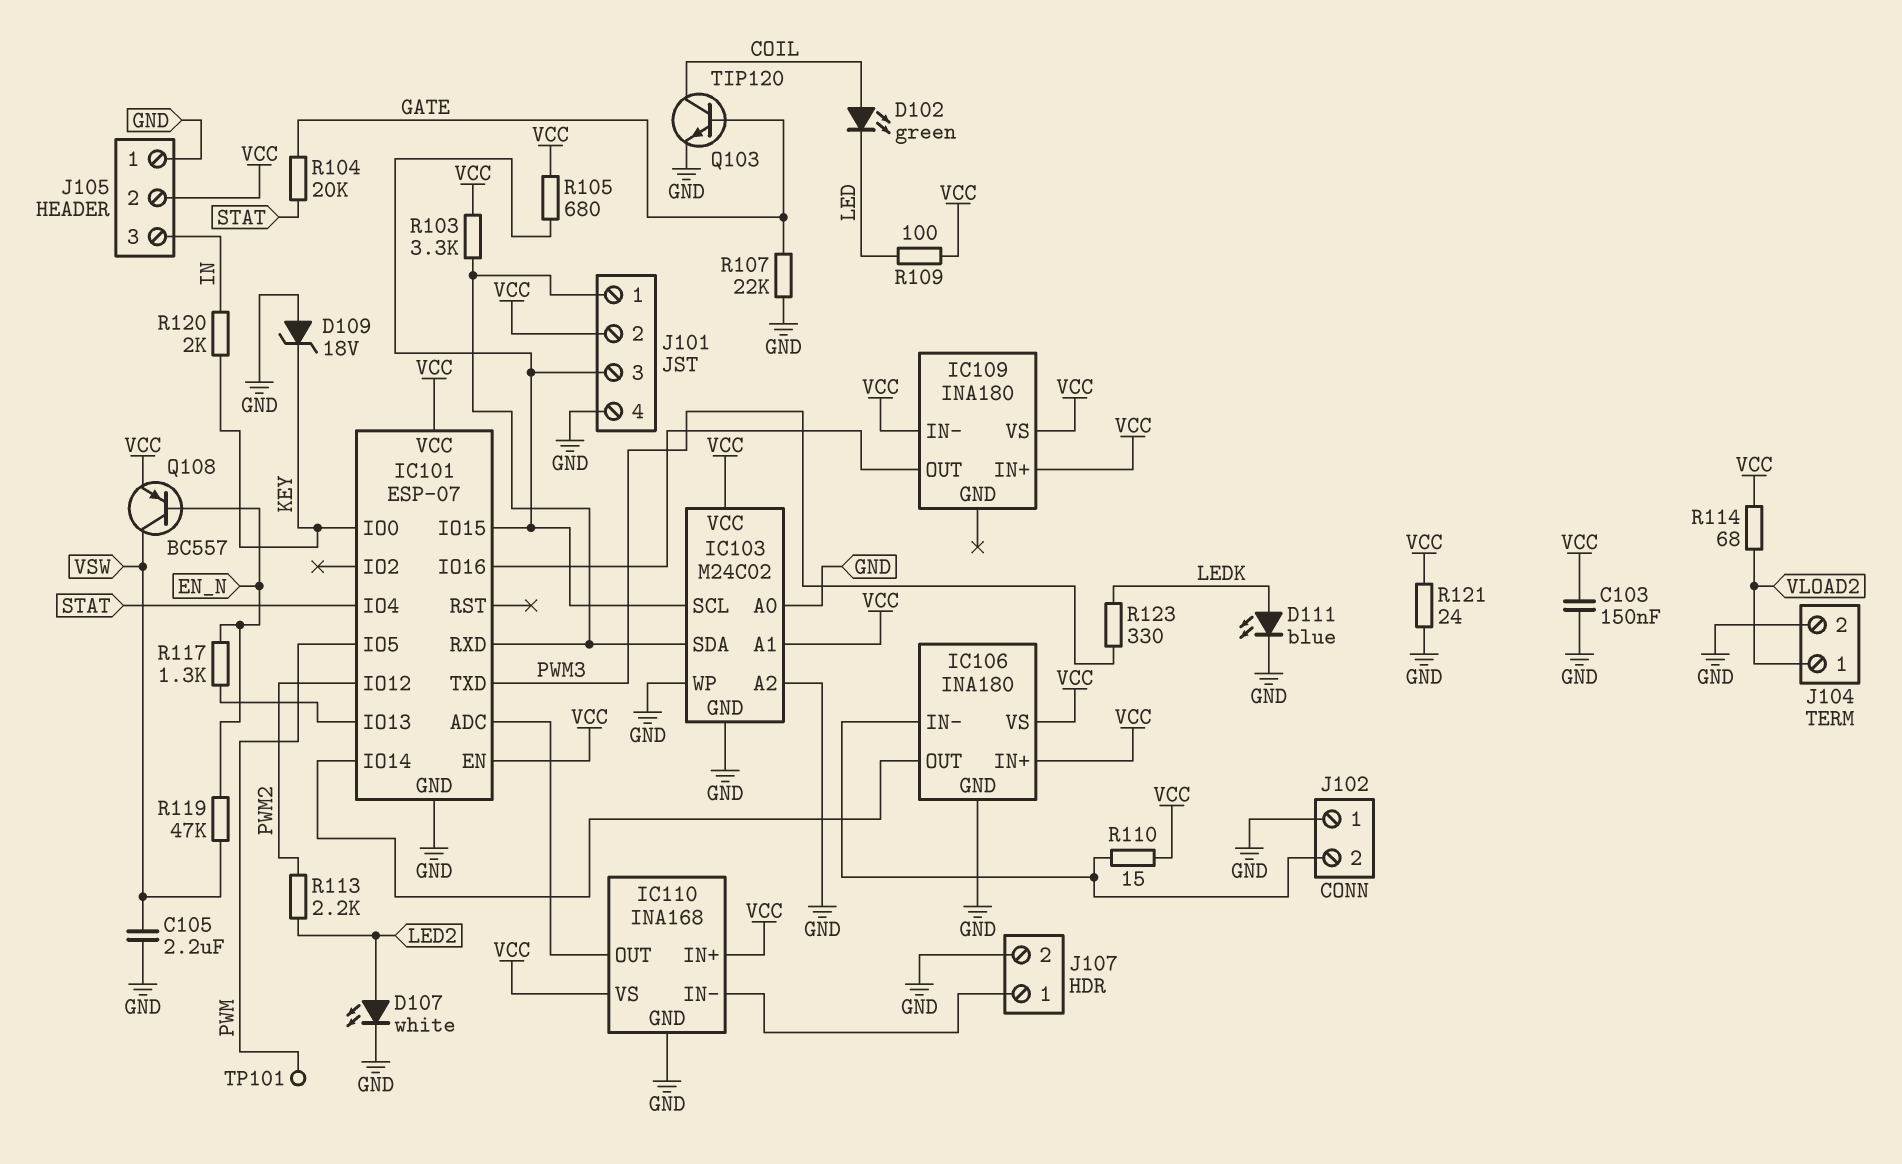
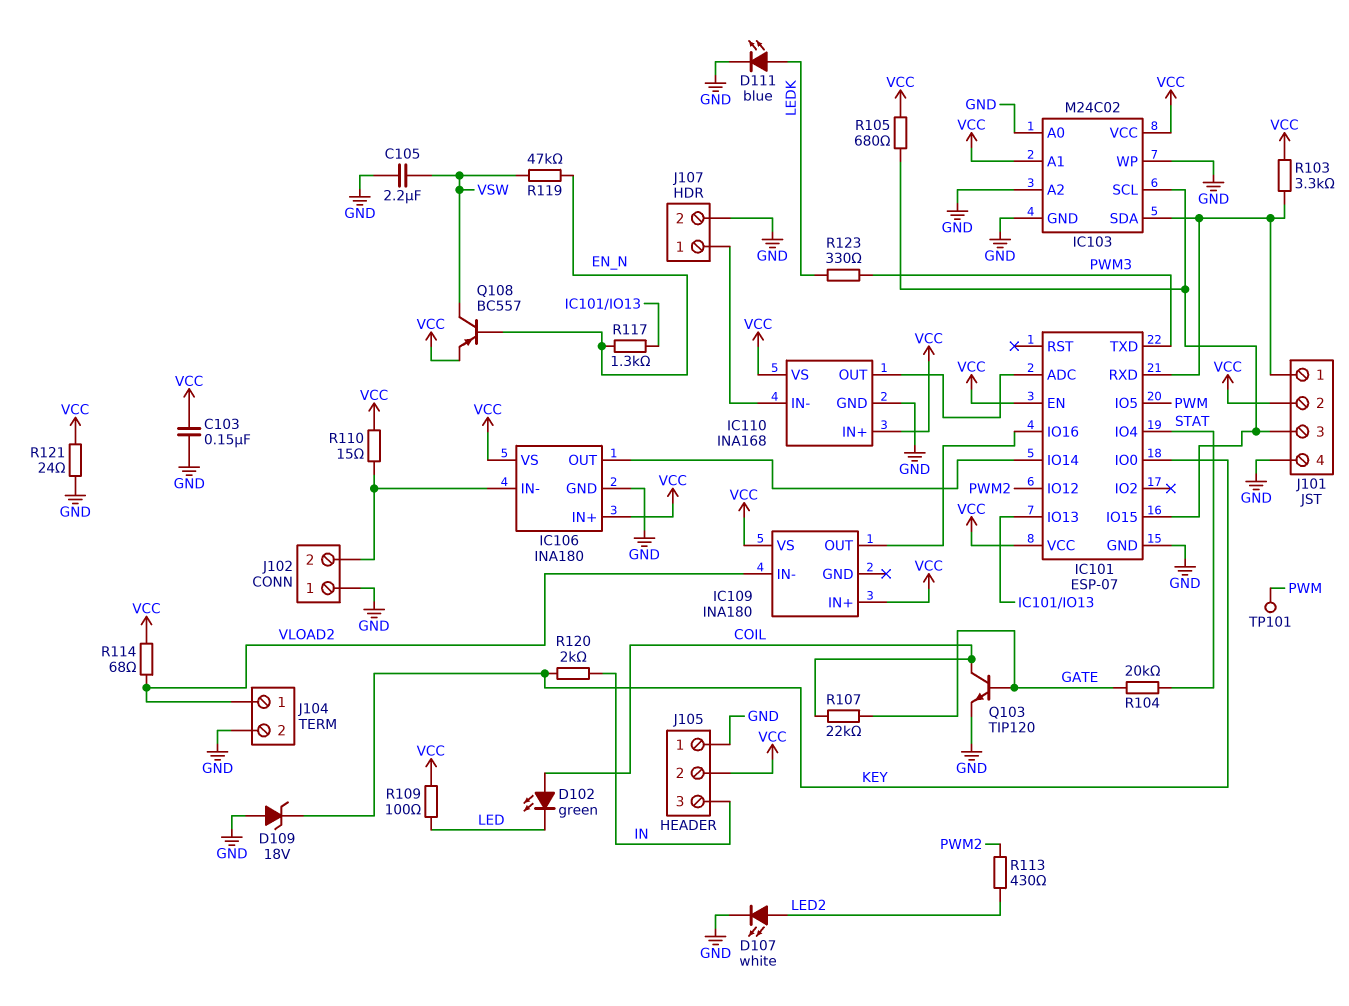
IC109 pin IN-: VCC -> VLOAD2
R107: 22k (GATE, GND) -> 22k (COIL, GATE)
R113: 2.2k (LED2, PWM2) -> 430 (LED2, PWM2)

